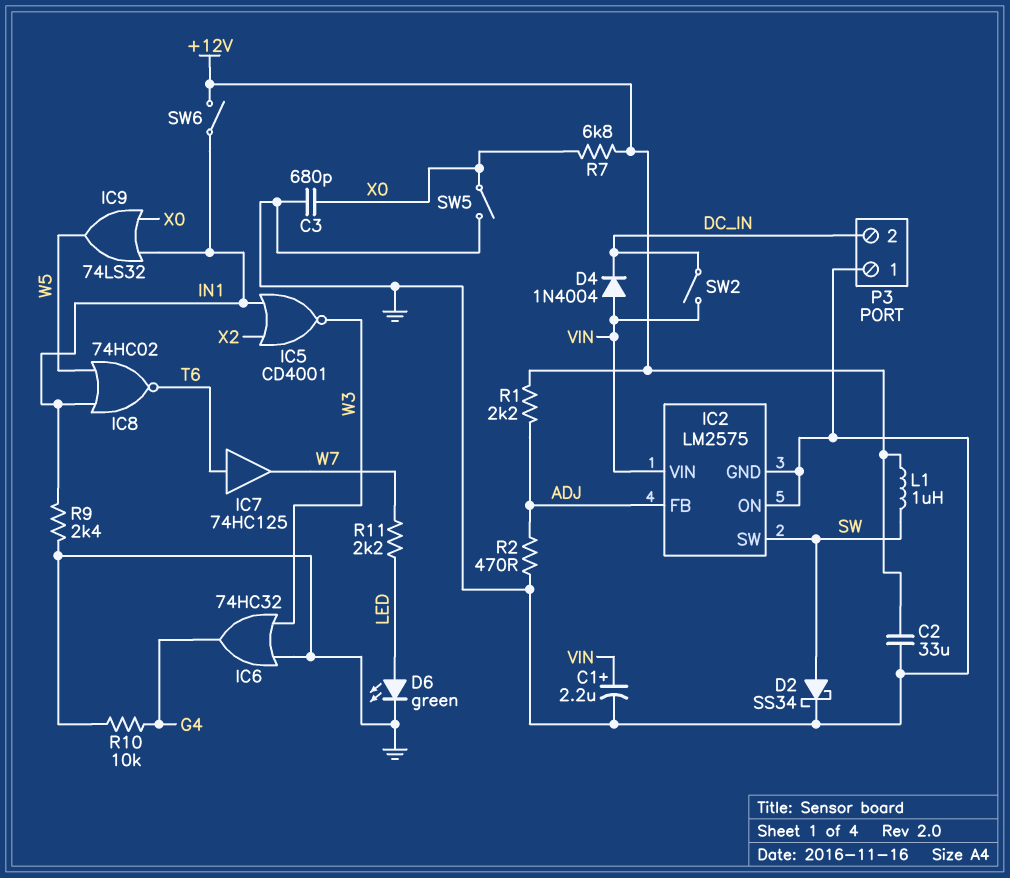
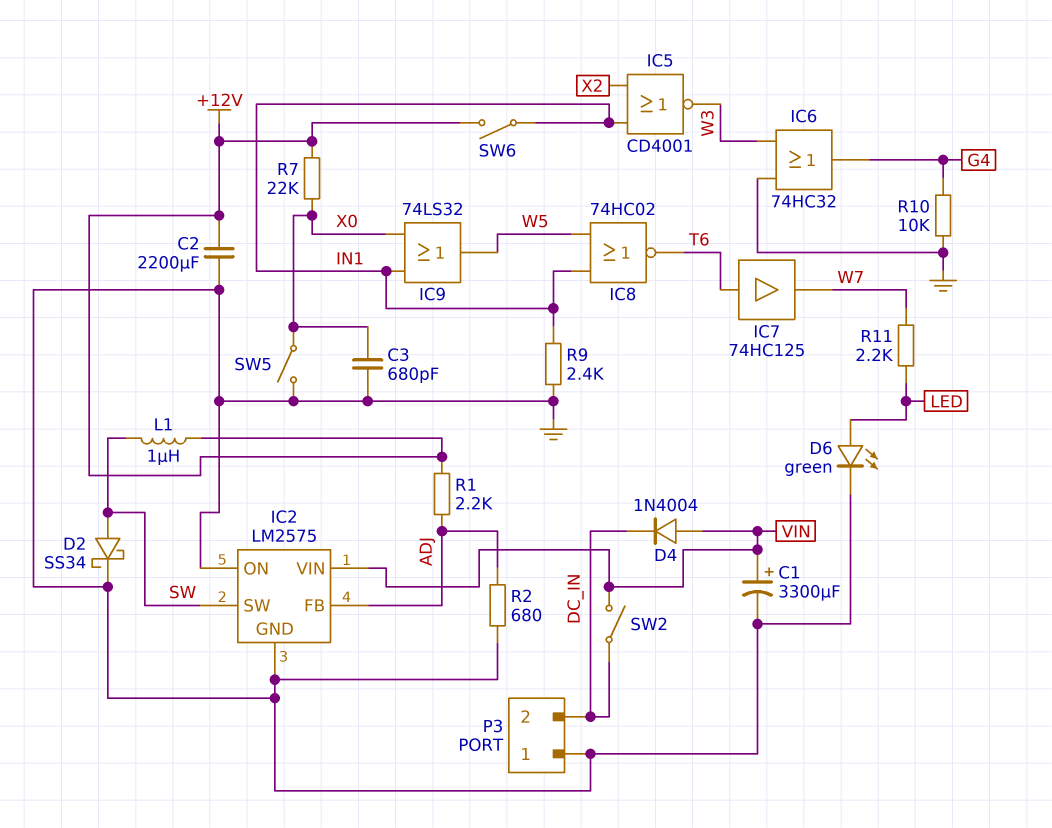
C1: 2.2uF (plus VIN, minus GND) -> 3300uF (plus VIN, minus GND)
C2: 33uF (+12V, GND) -> 2200uF (+12V, GND)
R2: 470 (ADJ, GND) -> 680 (ADJ, GND)
R7: 6.8k (+12V, X0) -> 22k (+12V, X0)

